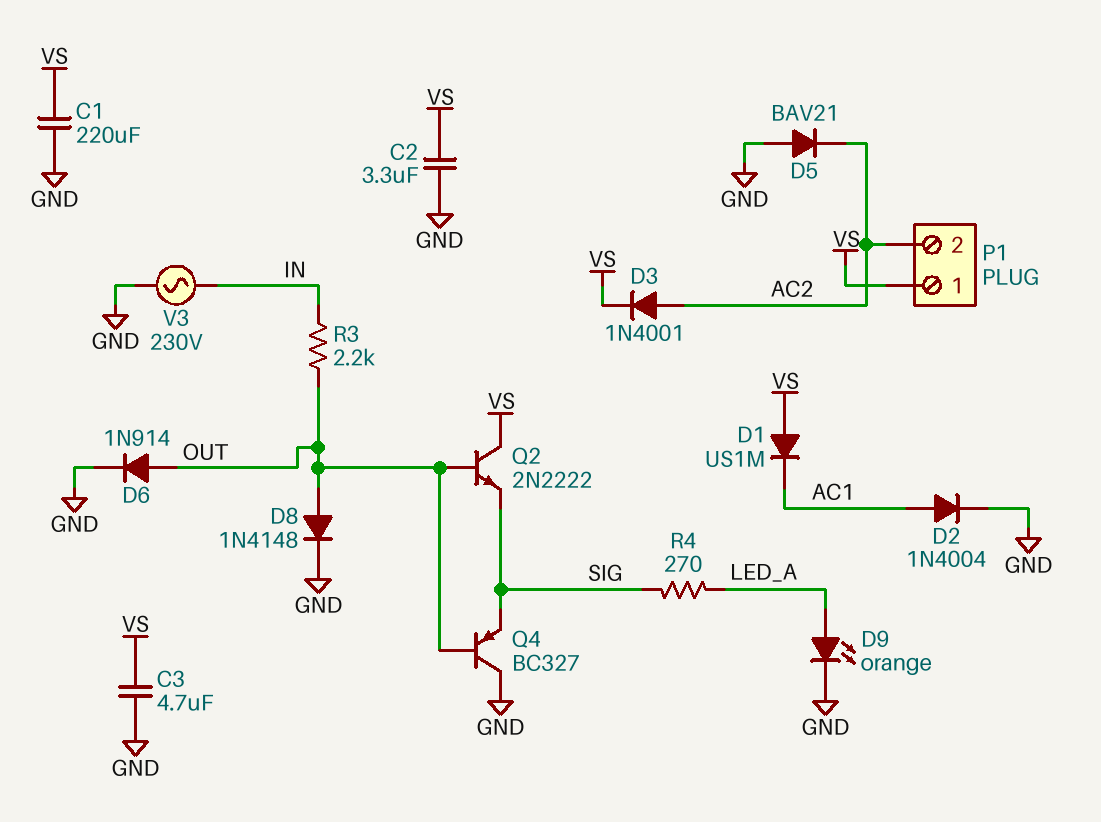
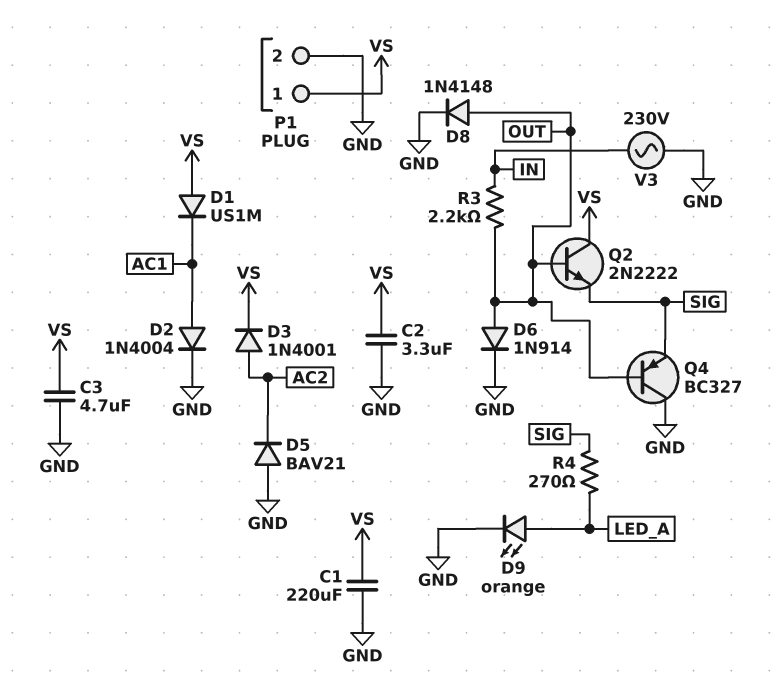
P1 pin 2: AC2 -> GND

